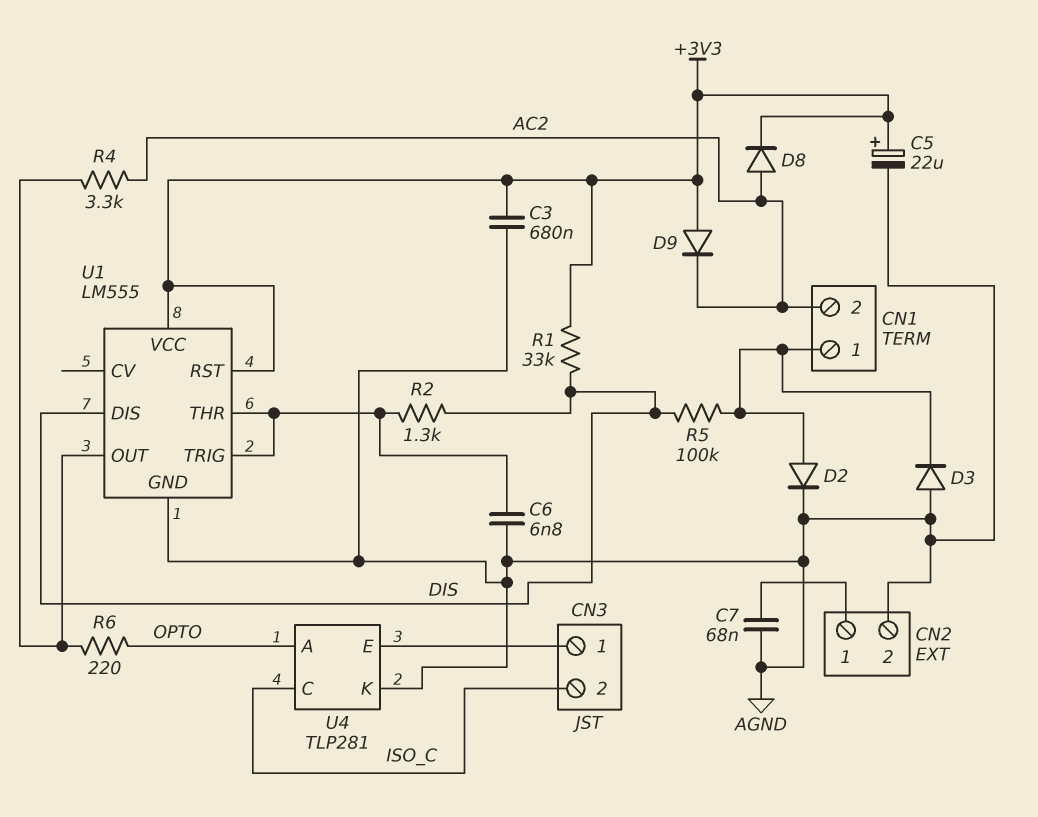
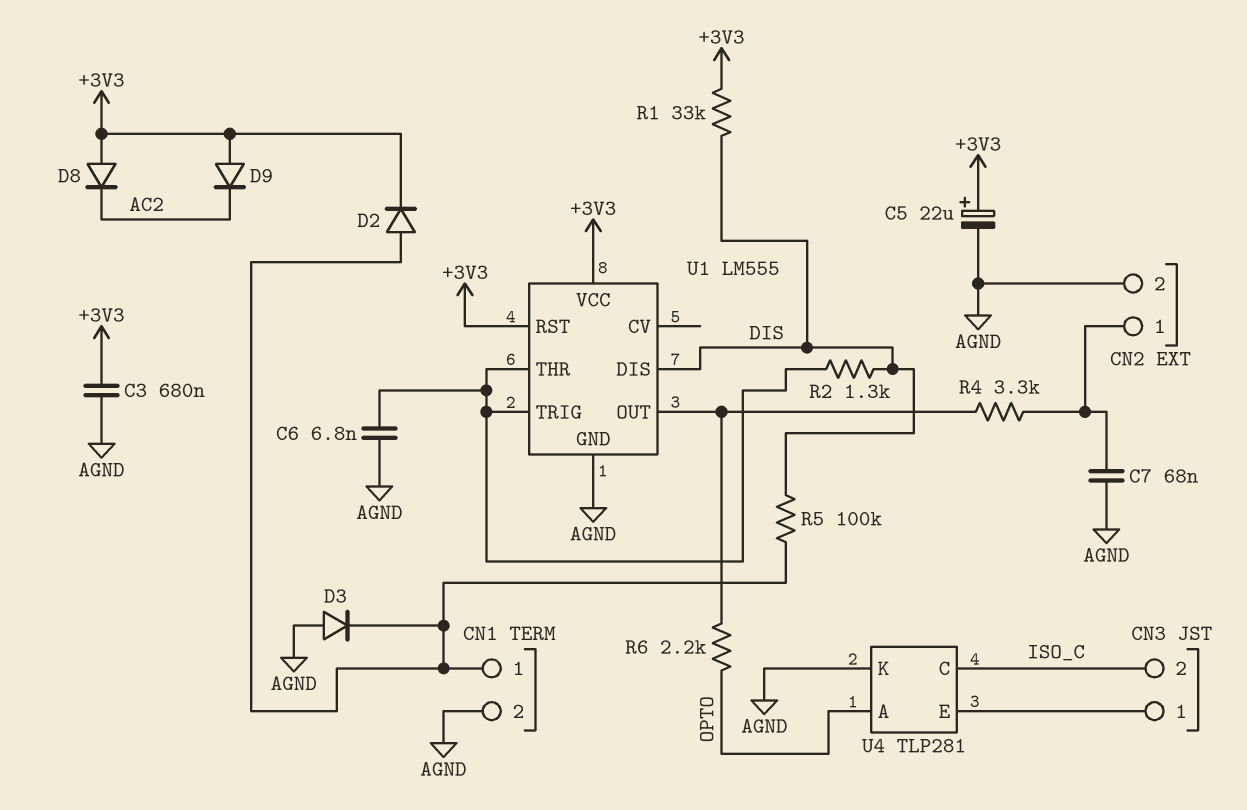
CN1 pin 2: AC2 -> AGND
D2: diode (A CN1/1, K AGND) -> diode (A CN1/1, K +3V3)
D8: diode (A AC2, K +3V3) -> diode (A +3V3, K AC2)
R4: 3.3k (AC2, U1/OUT) -> 3.3k (CN2/1, U1/OUT)
R6: 220 (OPTO, U1/OUT) -> 2.2k (OPTO, U1/OUT)

